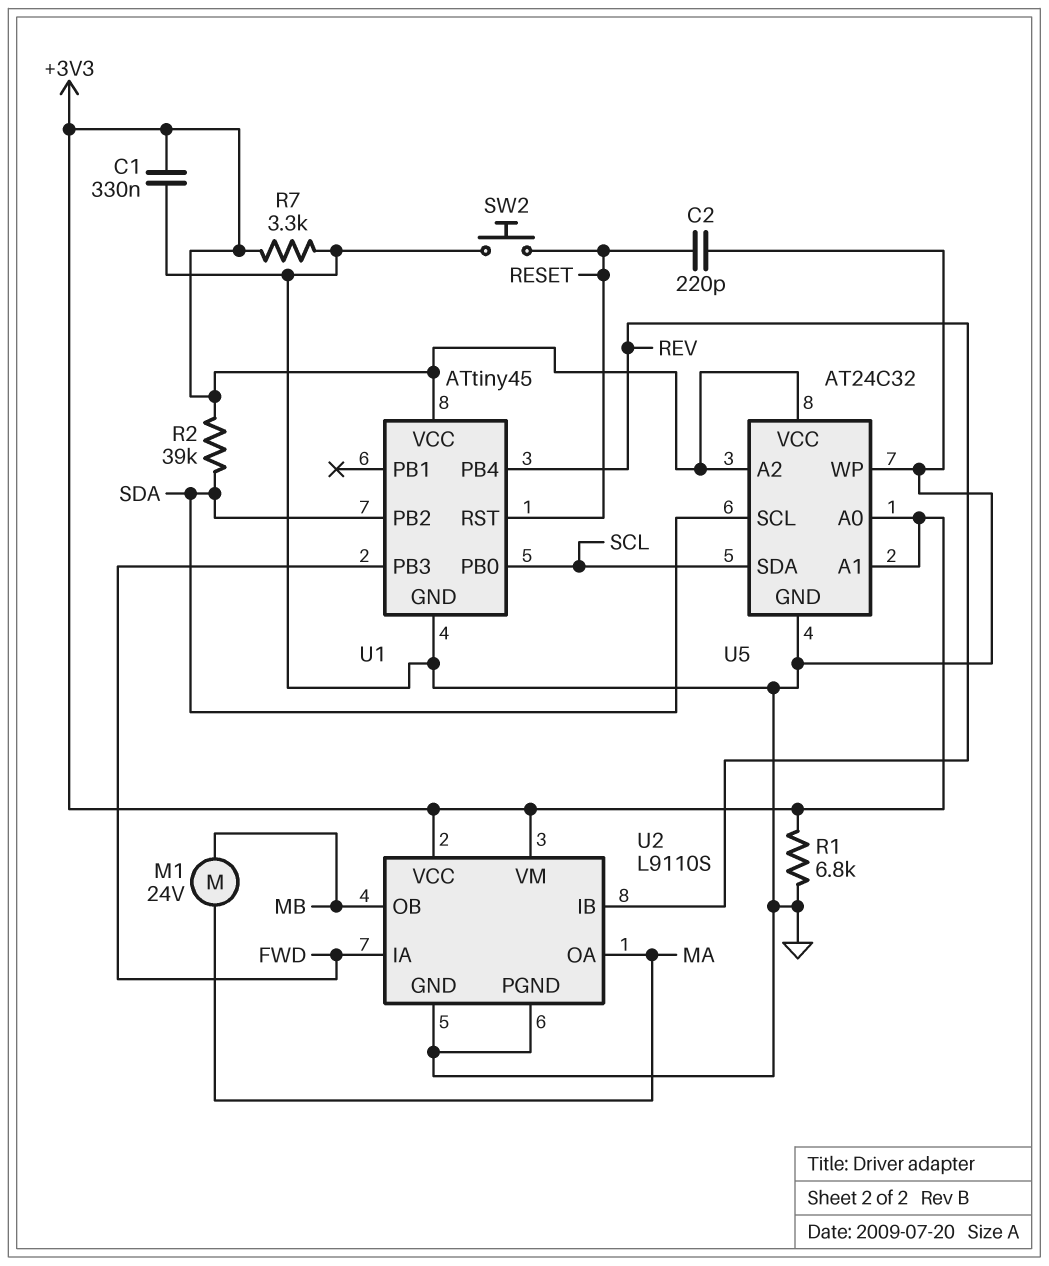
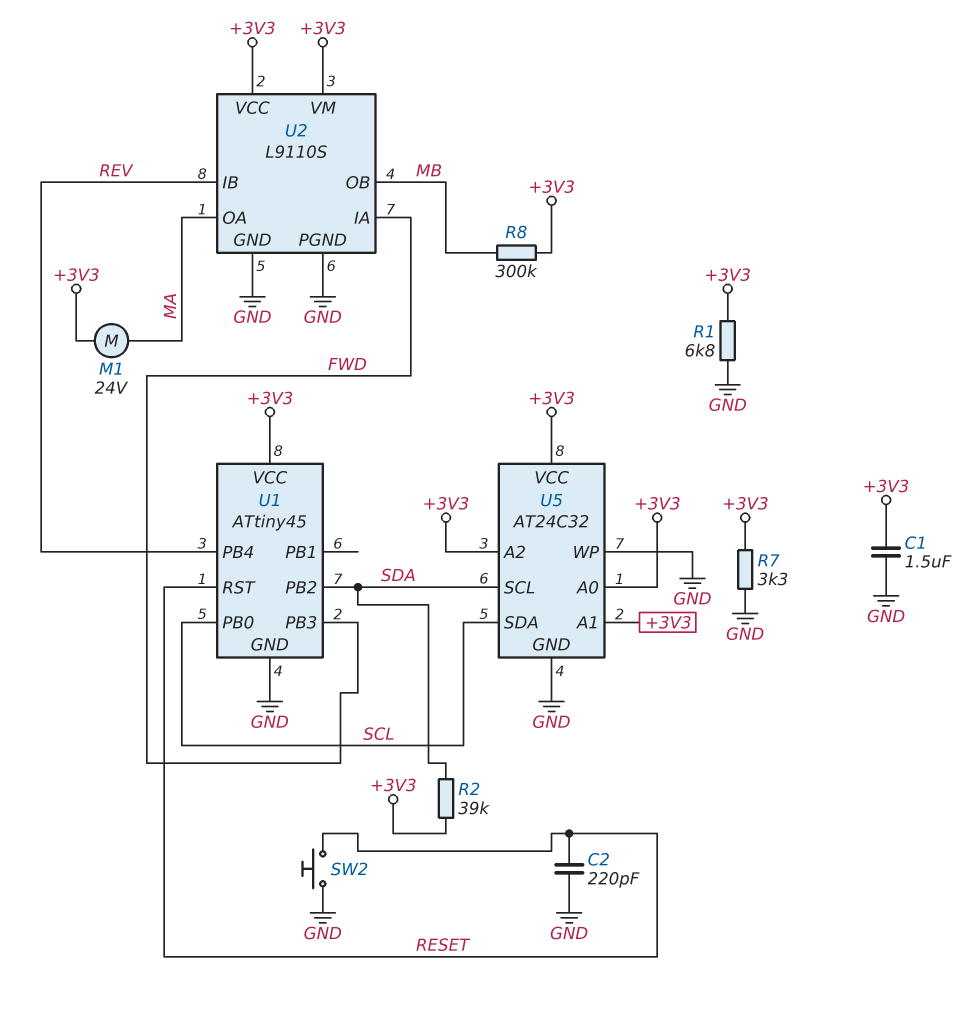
C1: 330nF (+3V3, GND) -> 1.5uF (+3V3, GND)
M1: motor 24V (MA, MB) -> motor 24V (+3V3, MA)
R8: none -> 300k (+3V3, MB)

